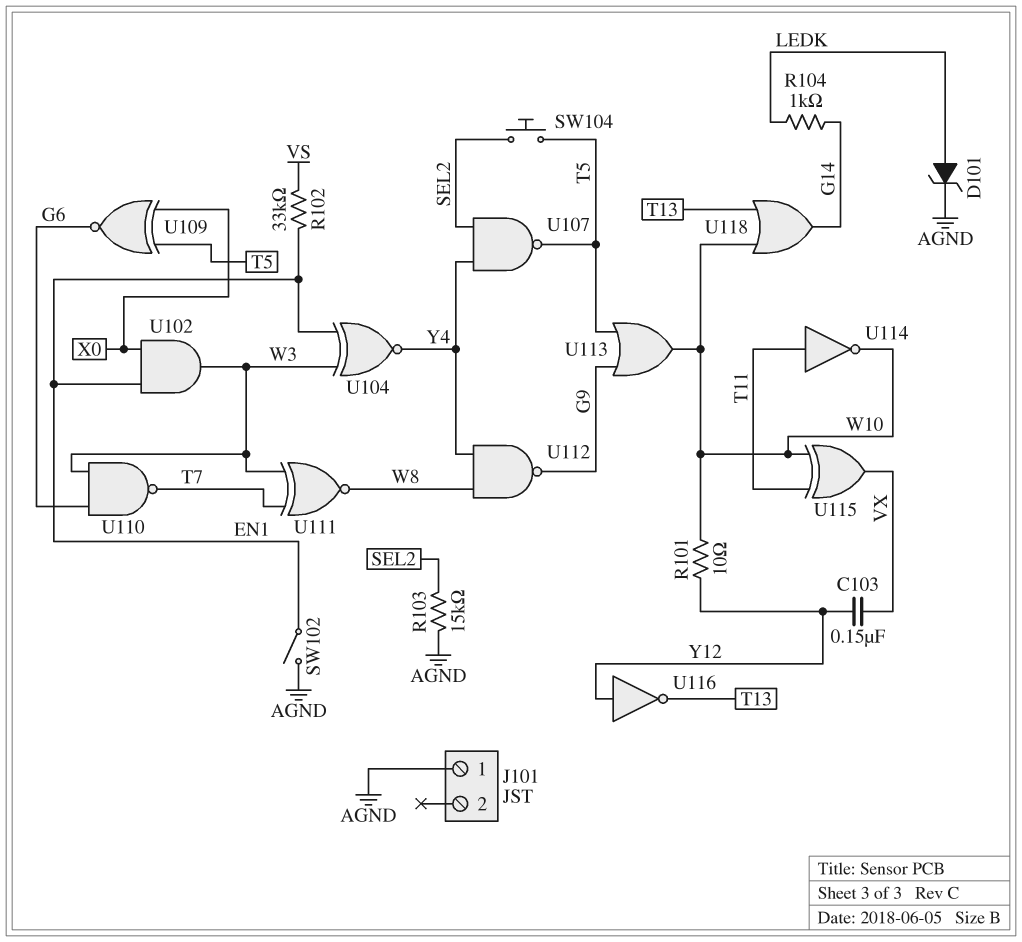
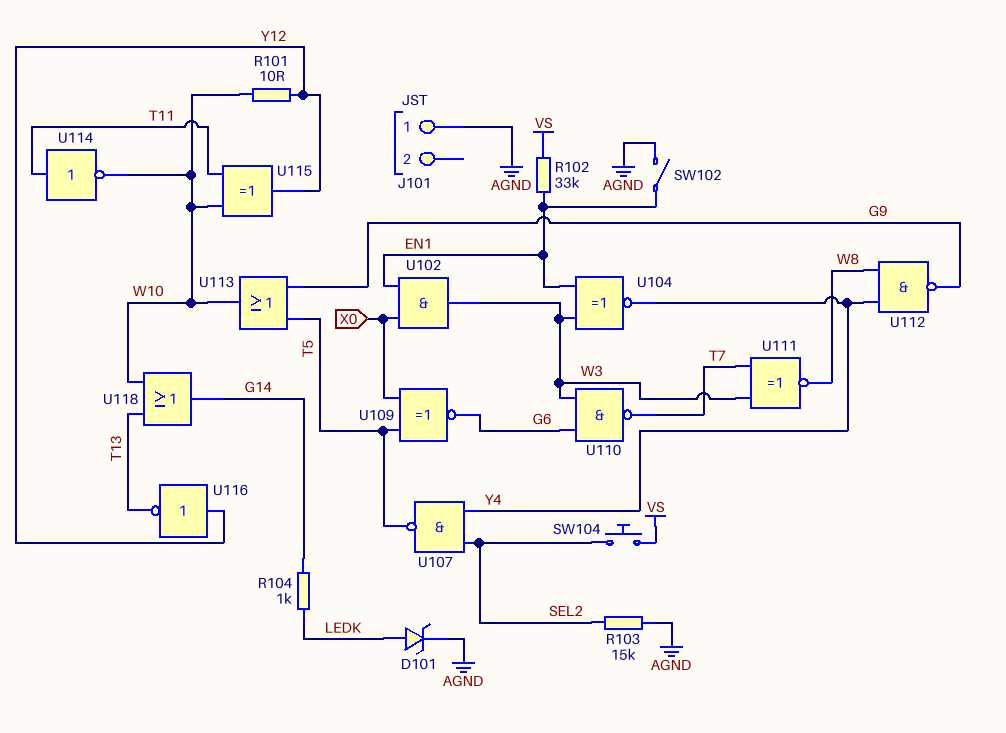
C103: 150nF (VX, Y12) -> none
SW104: button (SEL2, T5) -> button (SEL2, VS)
U115: XOR (in T11, in W10, out VX) -> XOR (in T11, in W10, out Y12)

